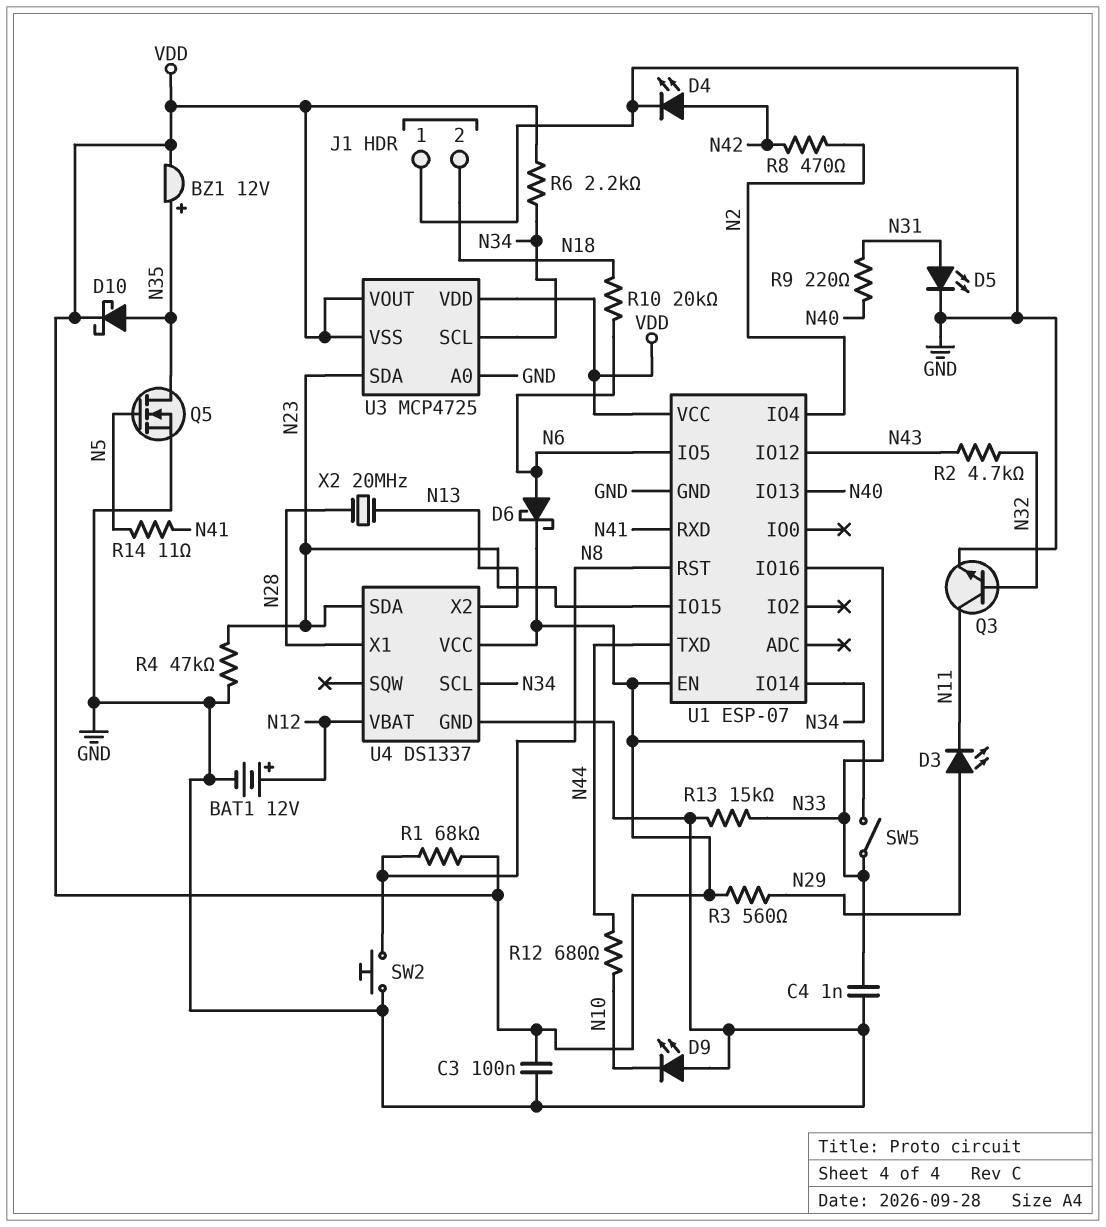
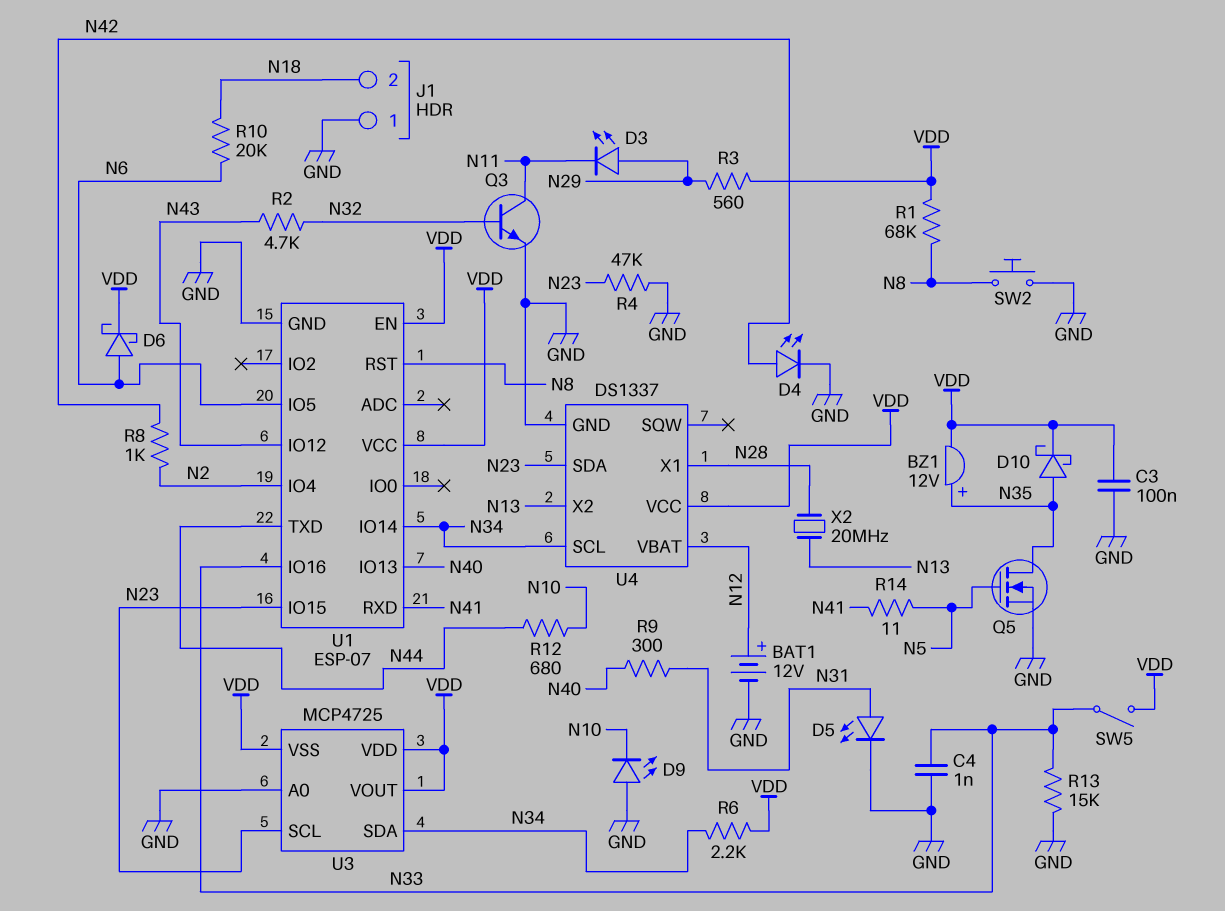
R8: 470 (N2, N42) -> 1k (N2, N42)
R9: 220 (N31, N40) -> 300 (N31, N40)
U3 pin SCL: N34 -> N23
U3 pin SDA: N23 -> N34

